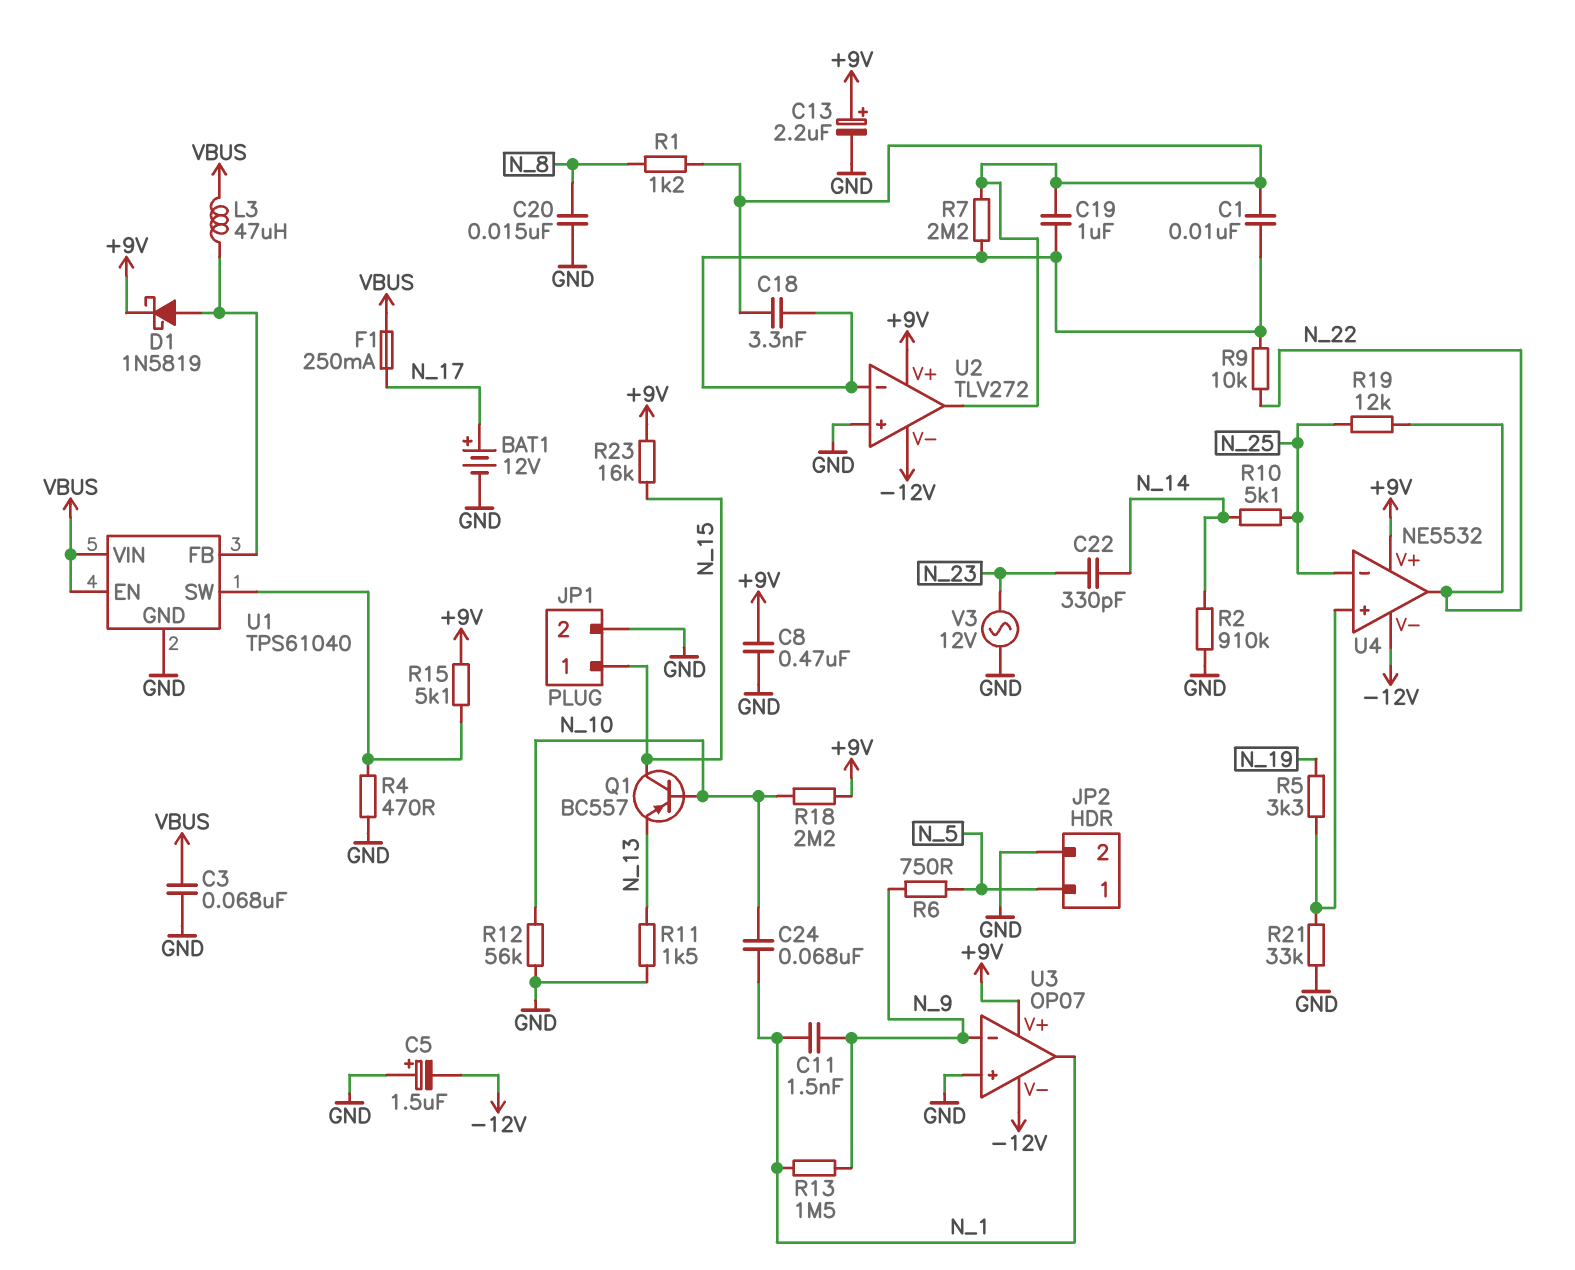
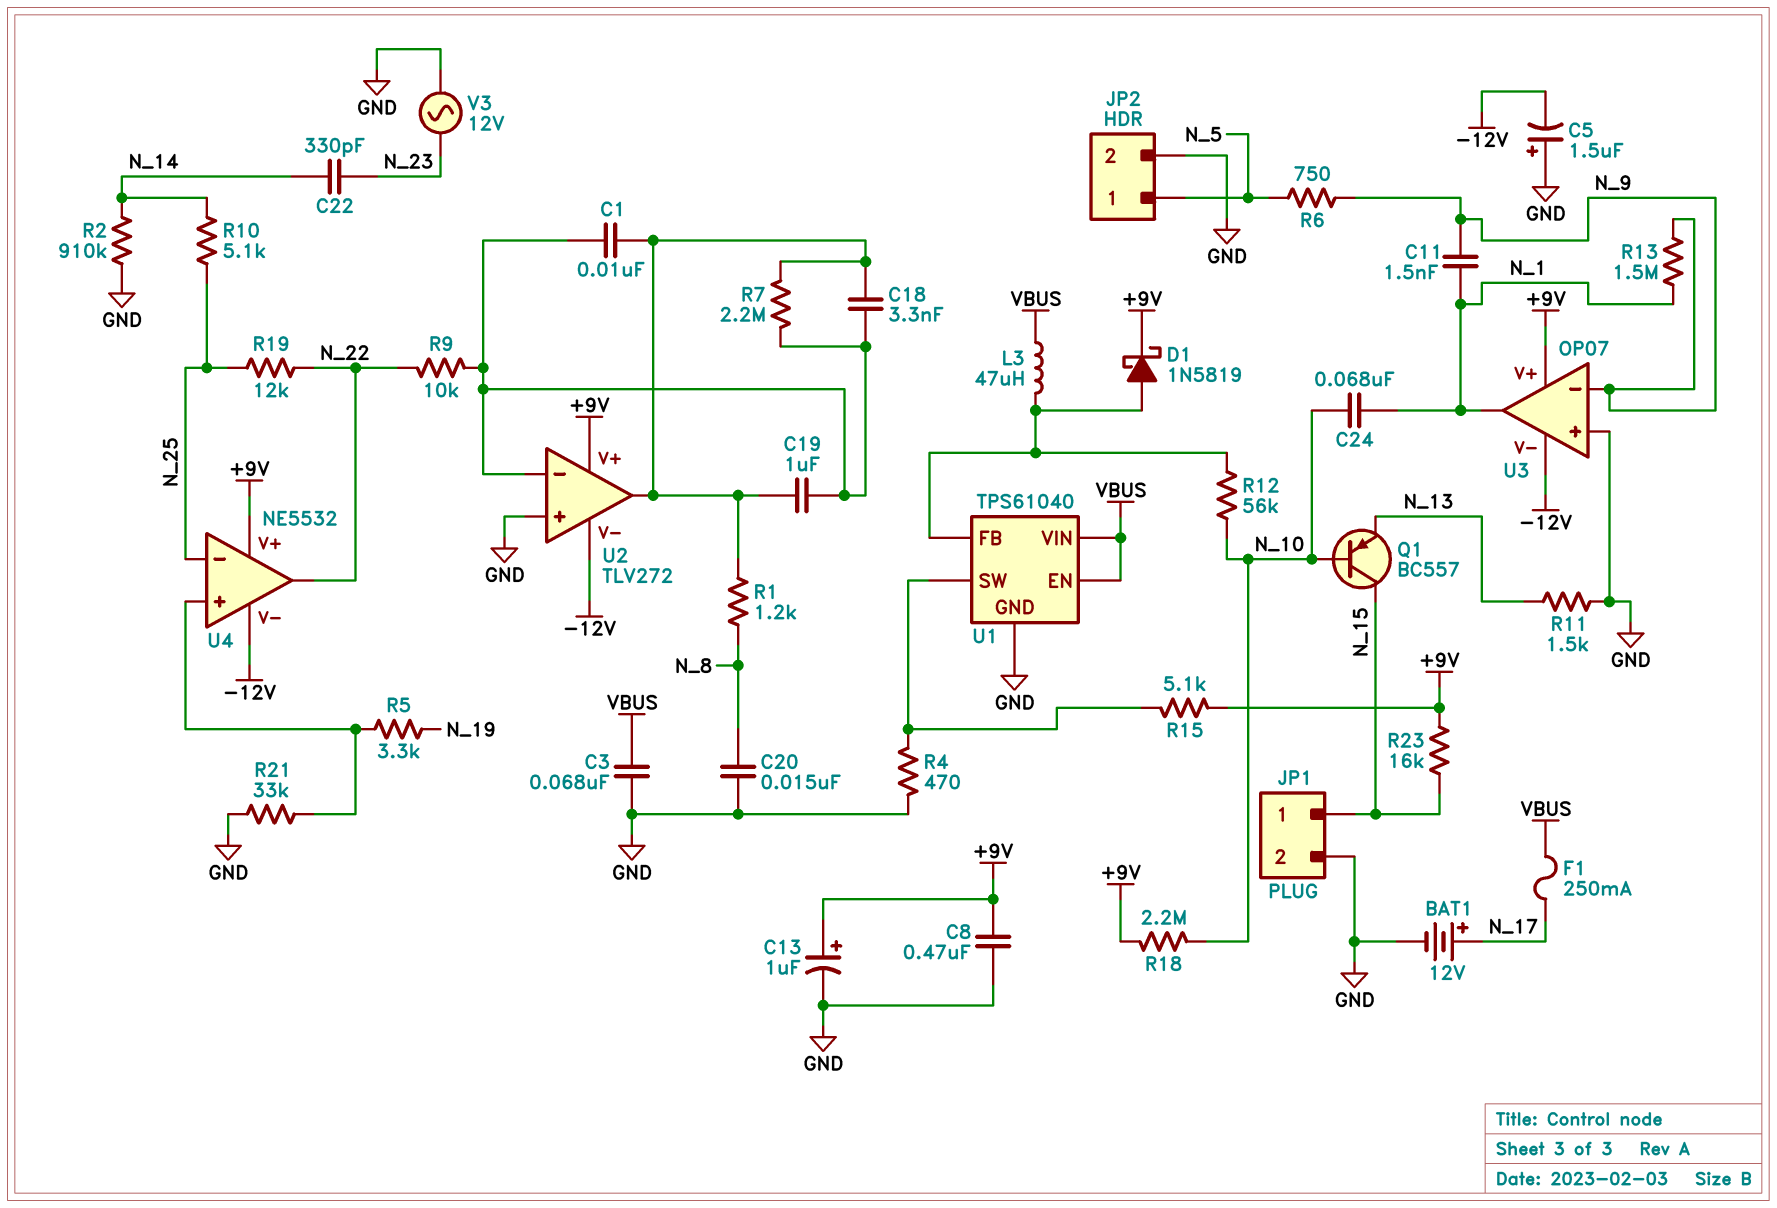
C13: 2.2uF (plus +9V, minus GND) -> 1uF (plus +9V, minus GND)
R12: 56k (GND, N_10) -> 56k (N_10, U1/FB)

